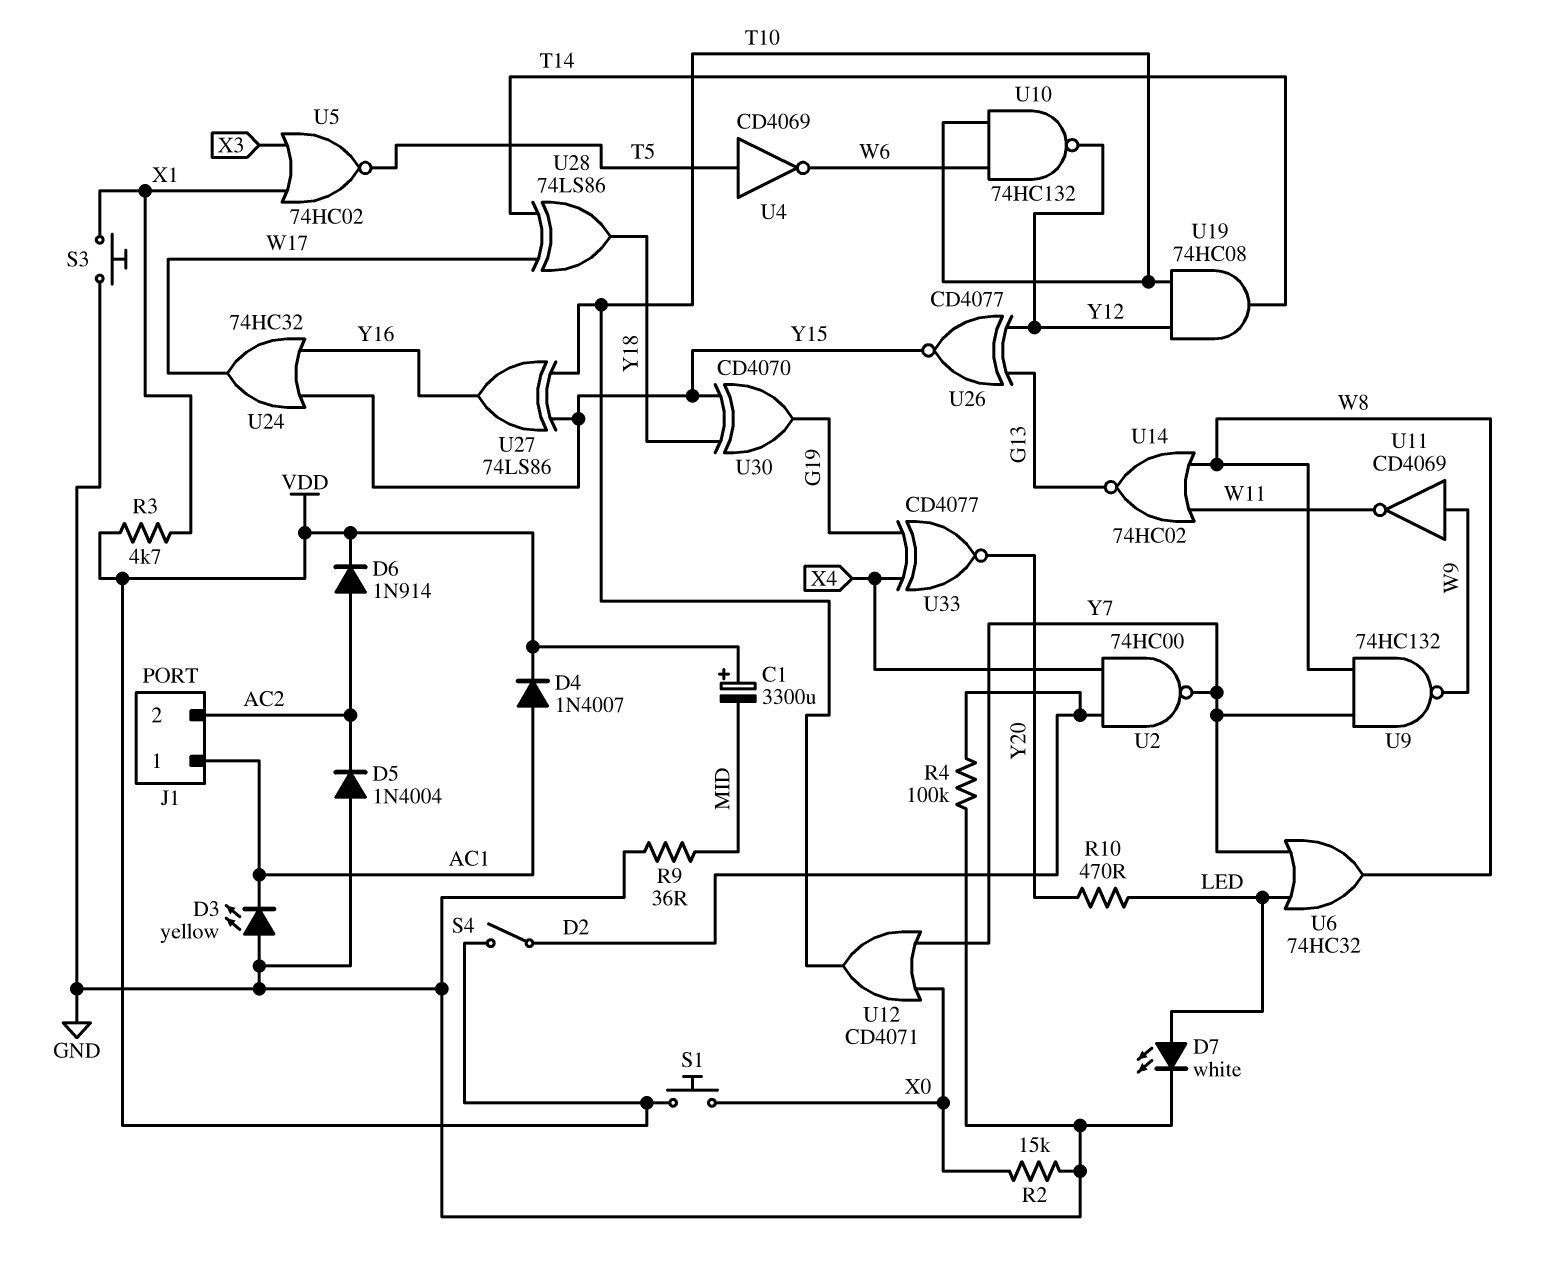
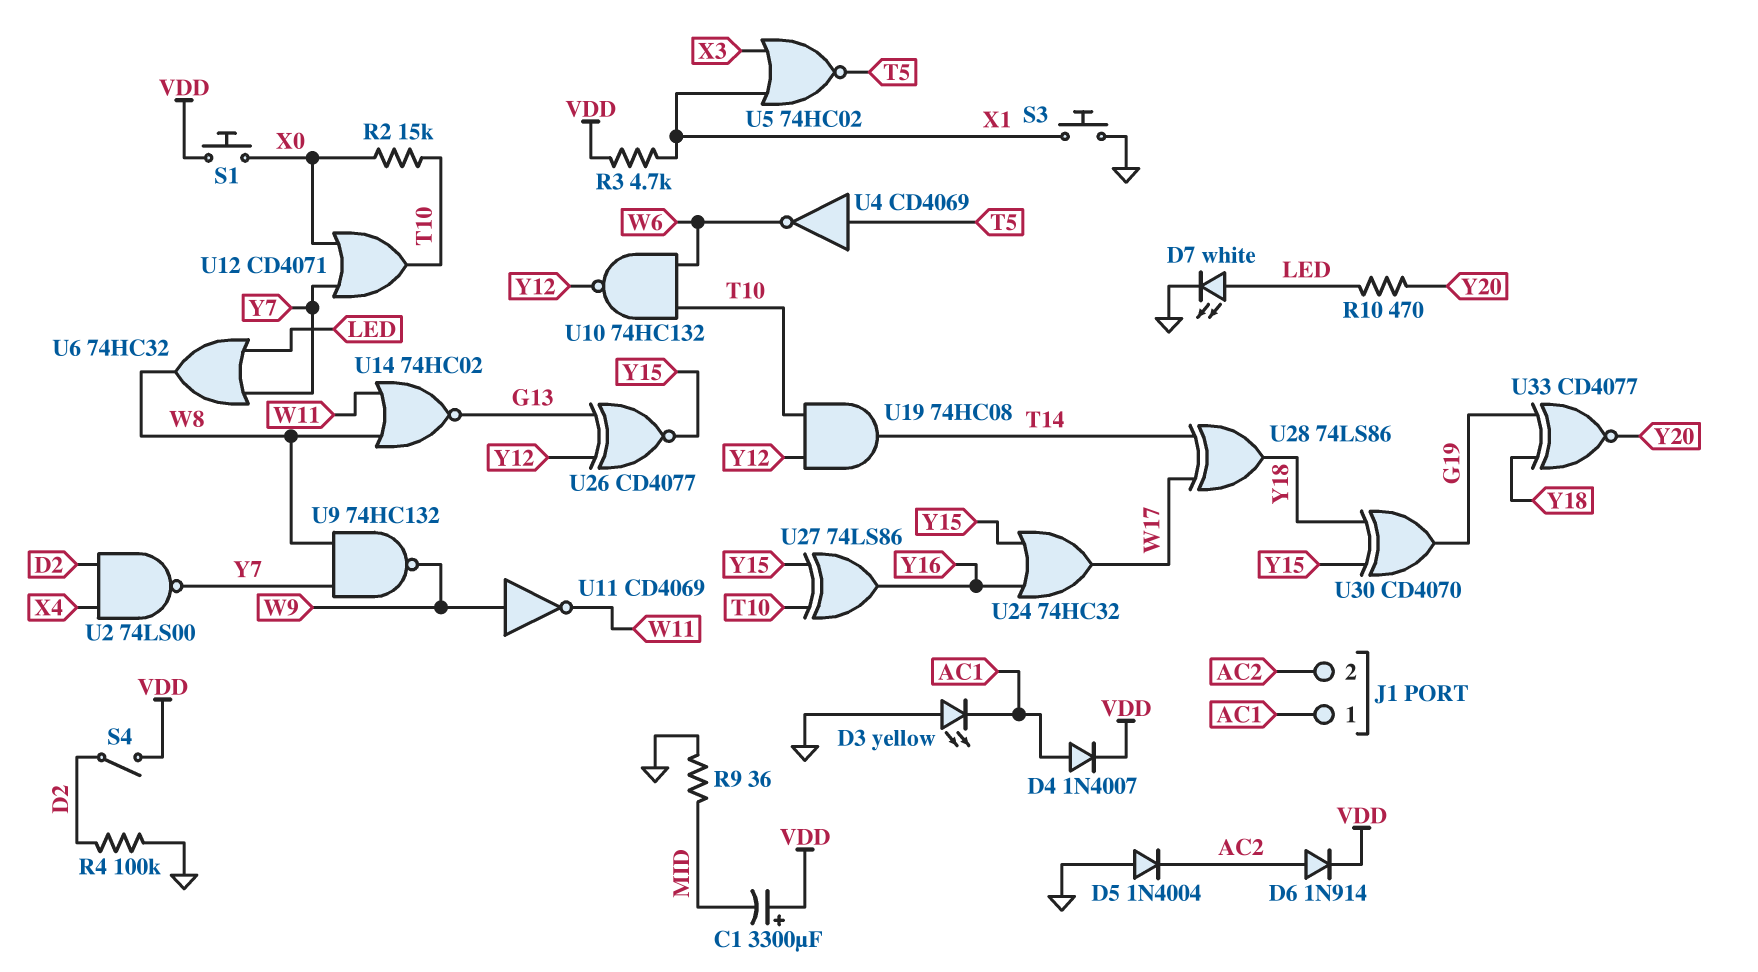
R2: 15k (GND, X0) -> 15k (T10, X0)
U2: NAND 74HC00 (in D2, in X4, out Y7) -> NAND 74LS00 (in D2, in X4, out Y7)
U33: XNOR CD4077 (in G19, in X4, out Y20) -> XNOR CD4077 (in G19, in Y18, out Y20)

